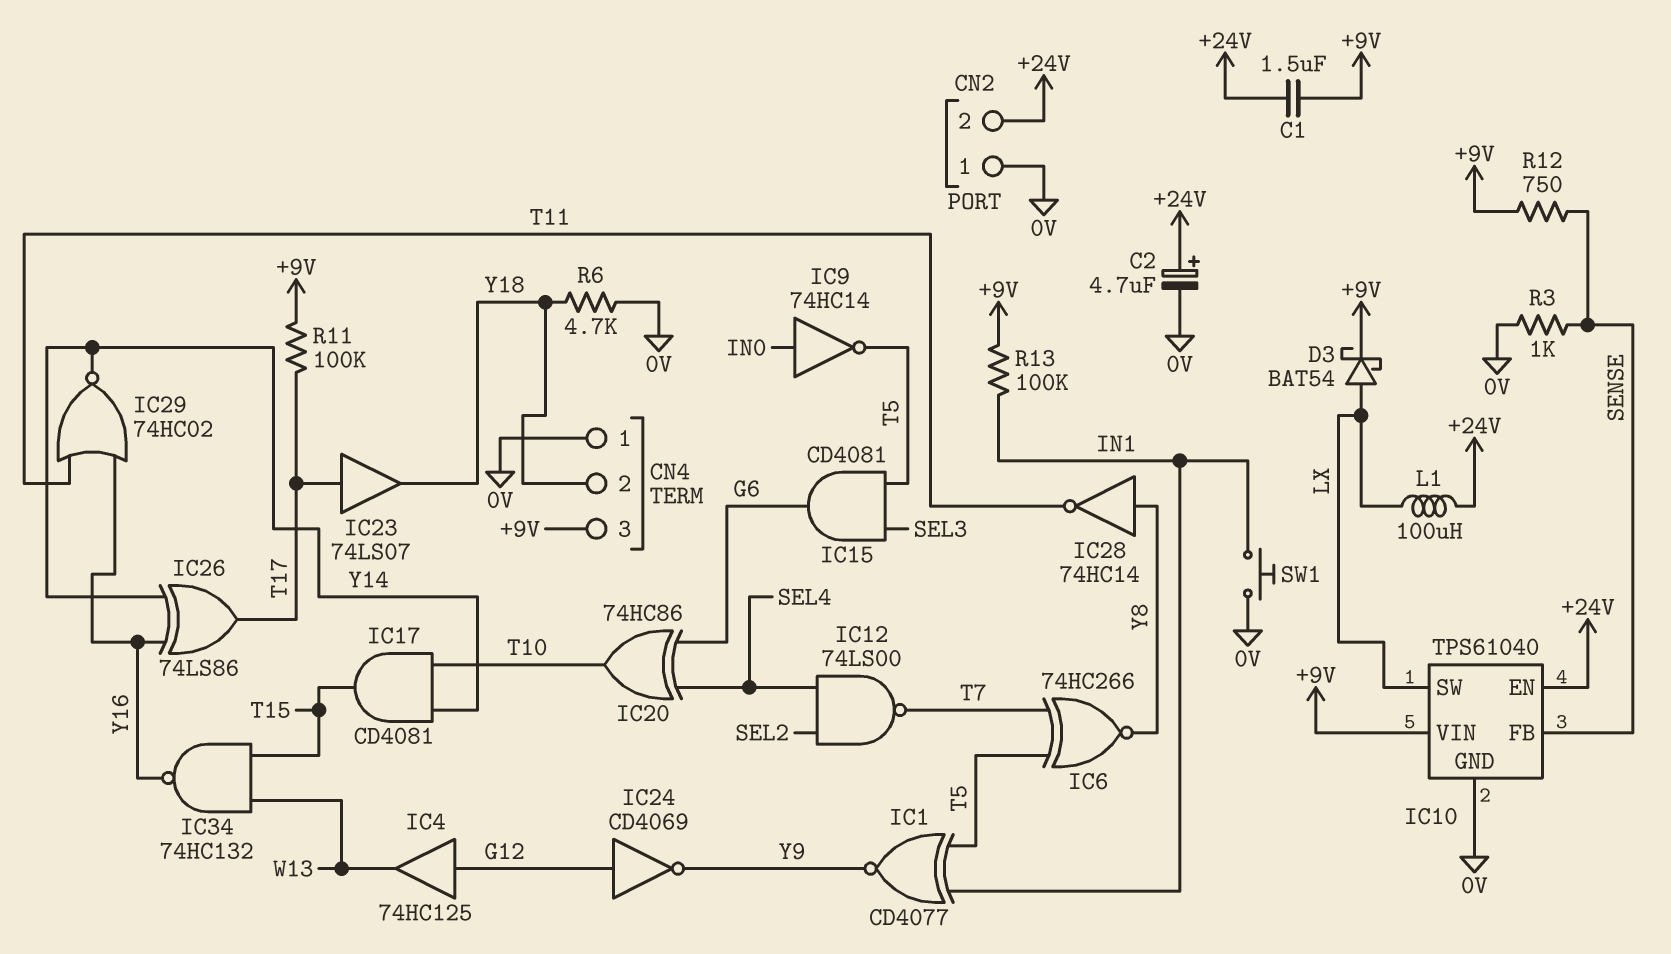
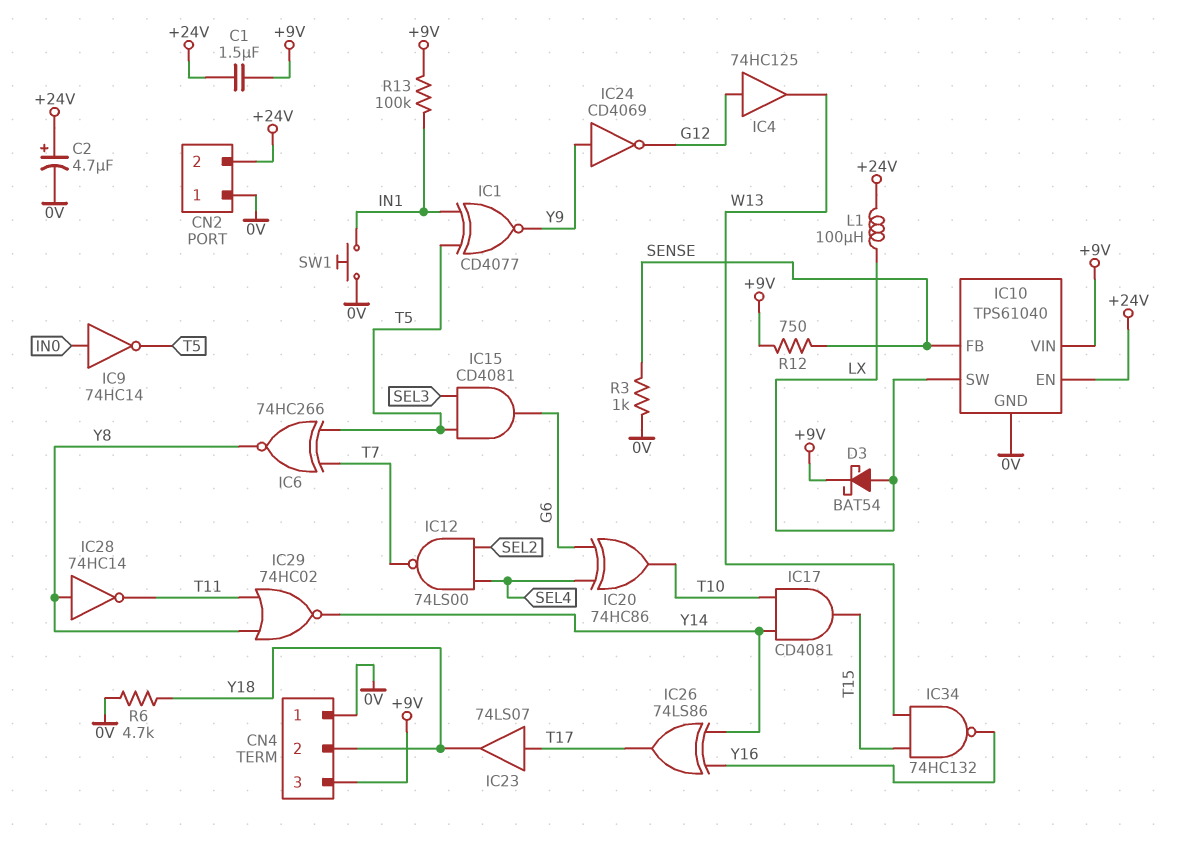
IC24: NOT CD4069 (in G12, out Y9) -> NOT CD4069 (in Y9, out G12)
IC29: NOR 74HC02 (in T11, in Y16, out Y14) -> NOR 74HC02 (in T11, in Y8, out Y14)
R11: 100k (+9V, T17) -> none

